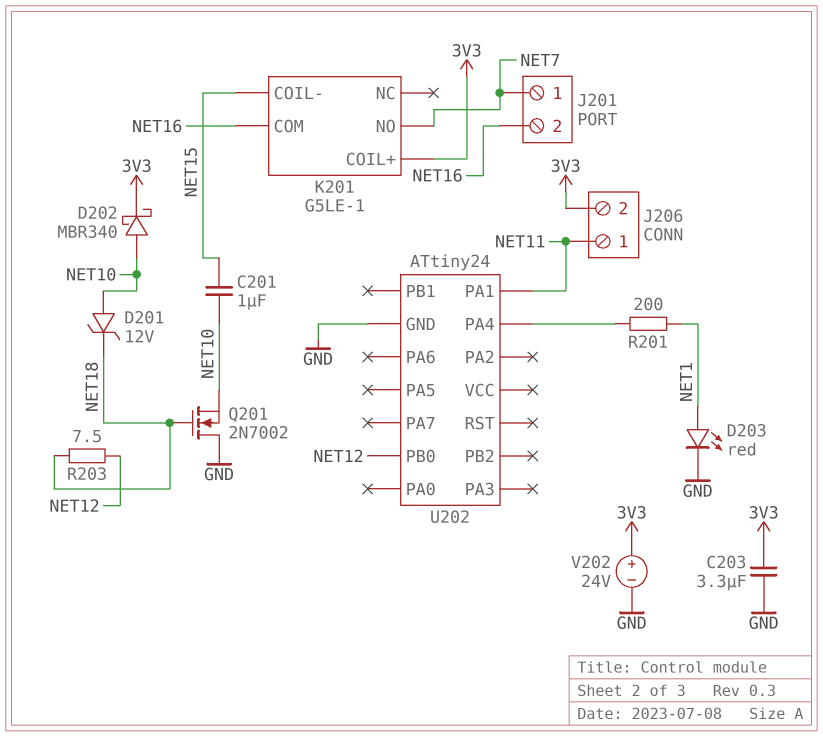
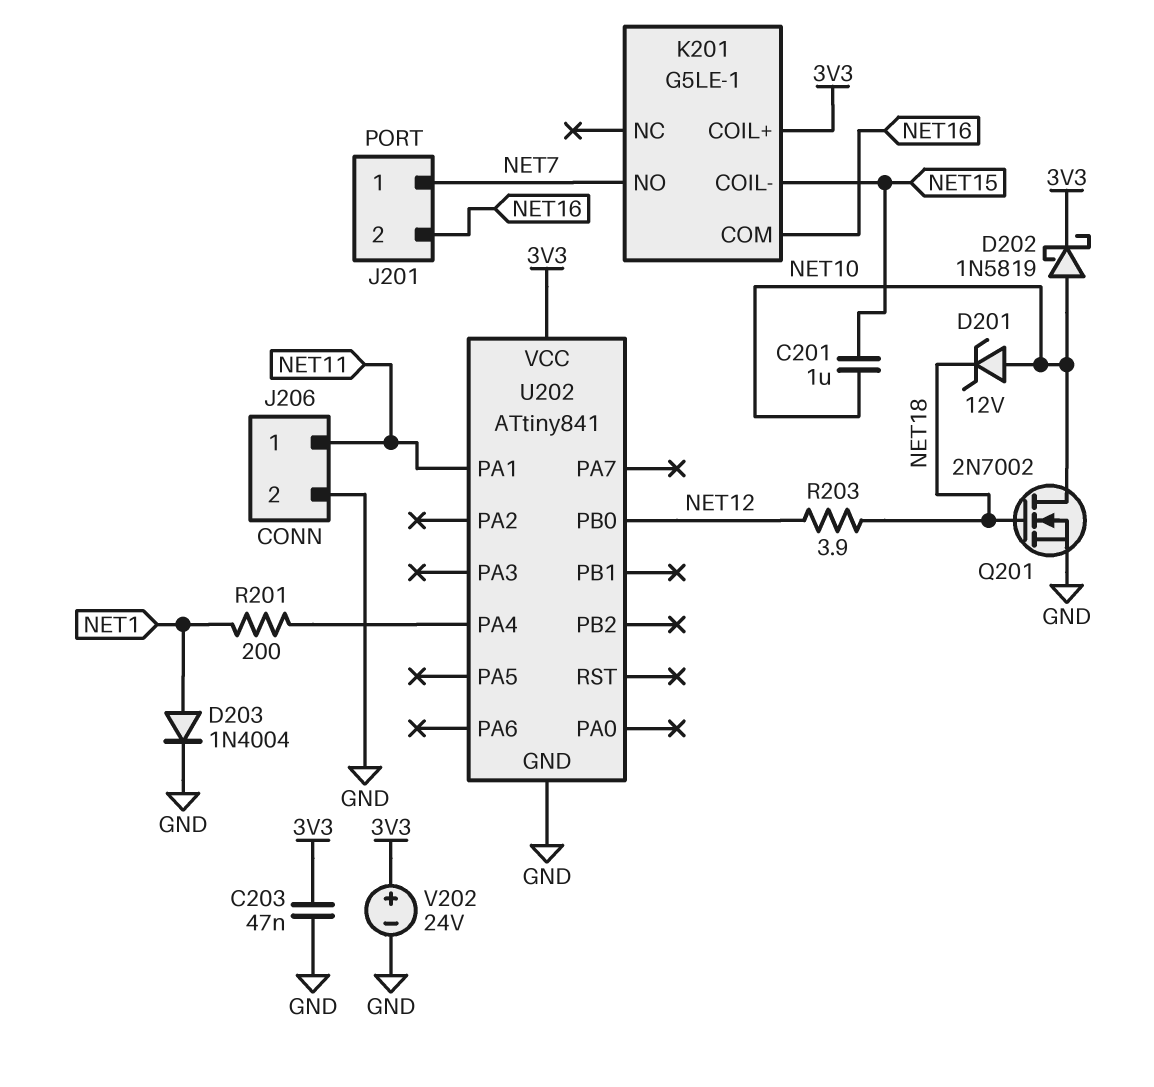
C203: 3.3uF (3V3, GND) -> 47nF (3V3, GND)
D202: schottky MBR340 (A NET10, K 3V3) -> schottky 1N5819 (A NET10, K 3V3)
D203: LED red (A NET1, K GND) -> diode 1N4004 (A NET1, K GND)
J206 pin 2: 3V3 -> GND
Q201: NMOS 2N7002 (G NET18, D GND, S NET10) -> NMOS 2N7002 (G NET18, D NET10, S GND)
R203: 7.5 (NET12, NET18) -> 3.9 (NET12, NET18)
U202: ATtiny24 -> ATtiny841
U202 pin VCC: none -> 3V3

